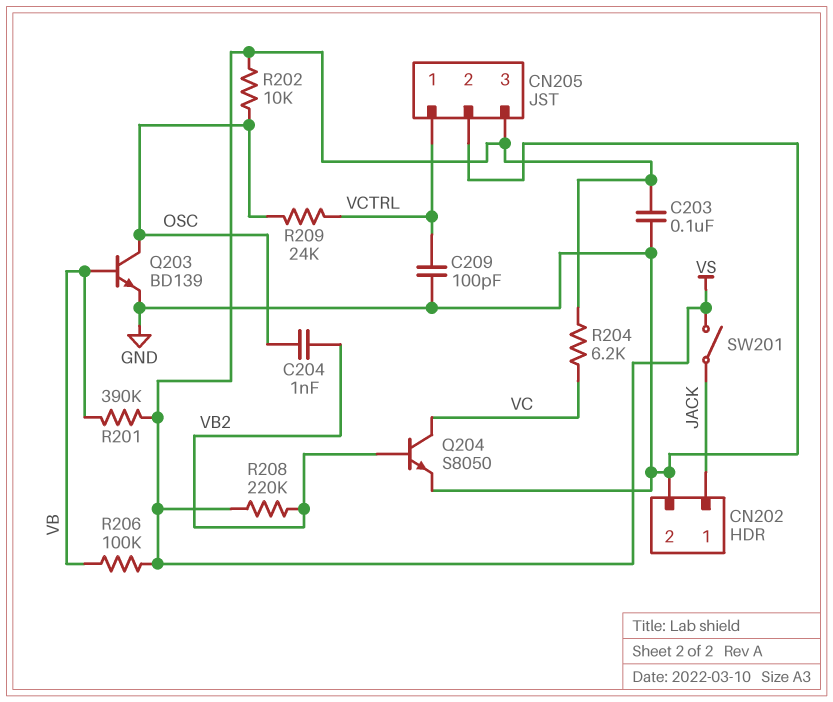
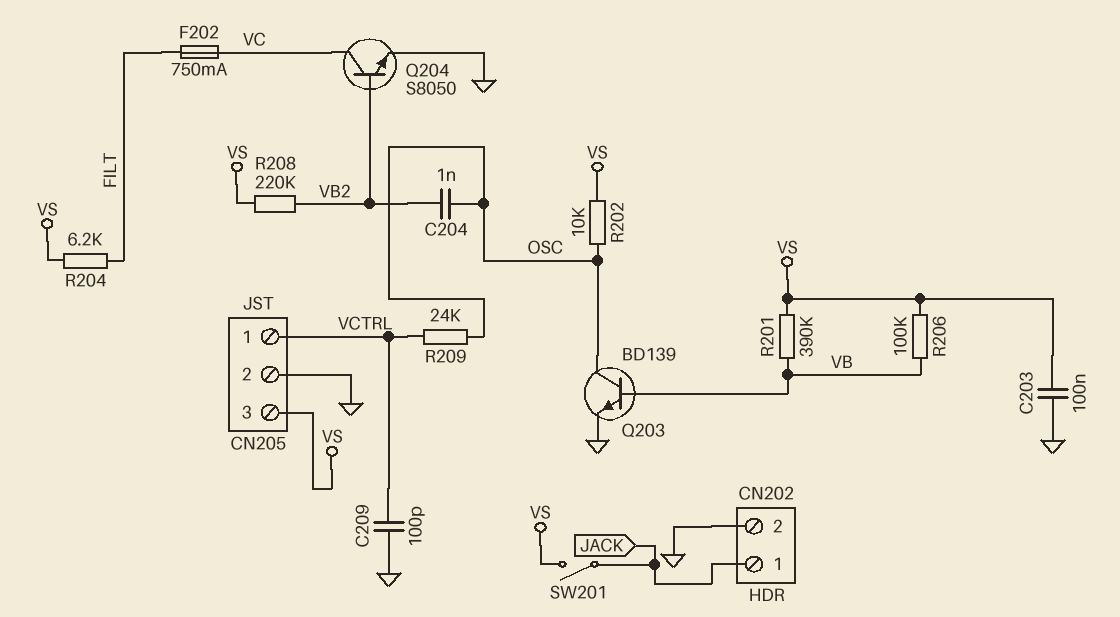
F202: none -> 750mA (FILT, VC)
R204: 6.2k (VC, VS) -> 6.2k (FILT, VS)

